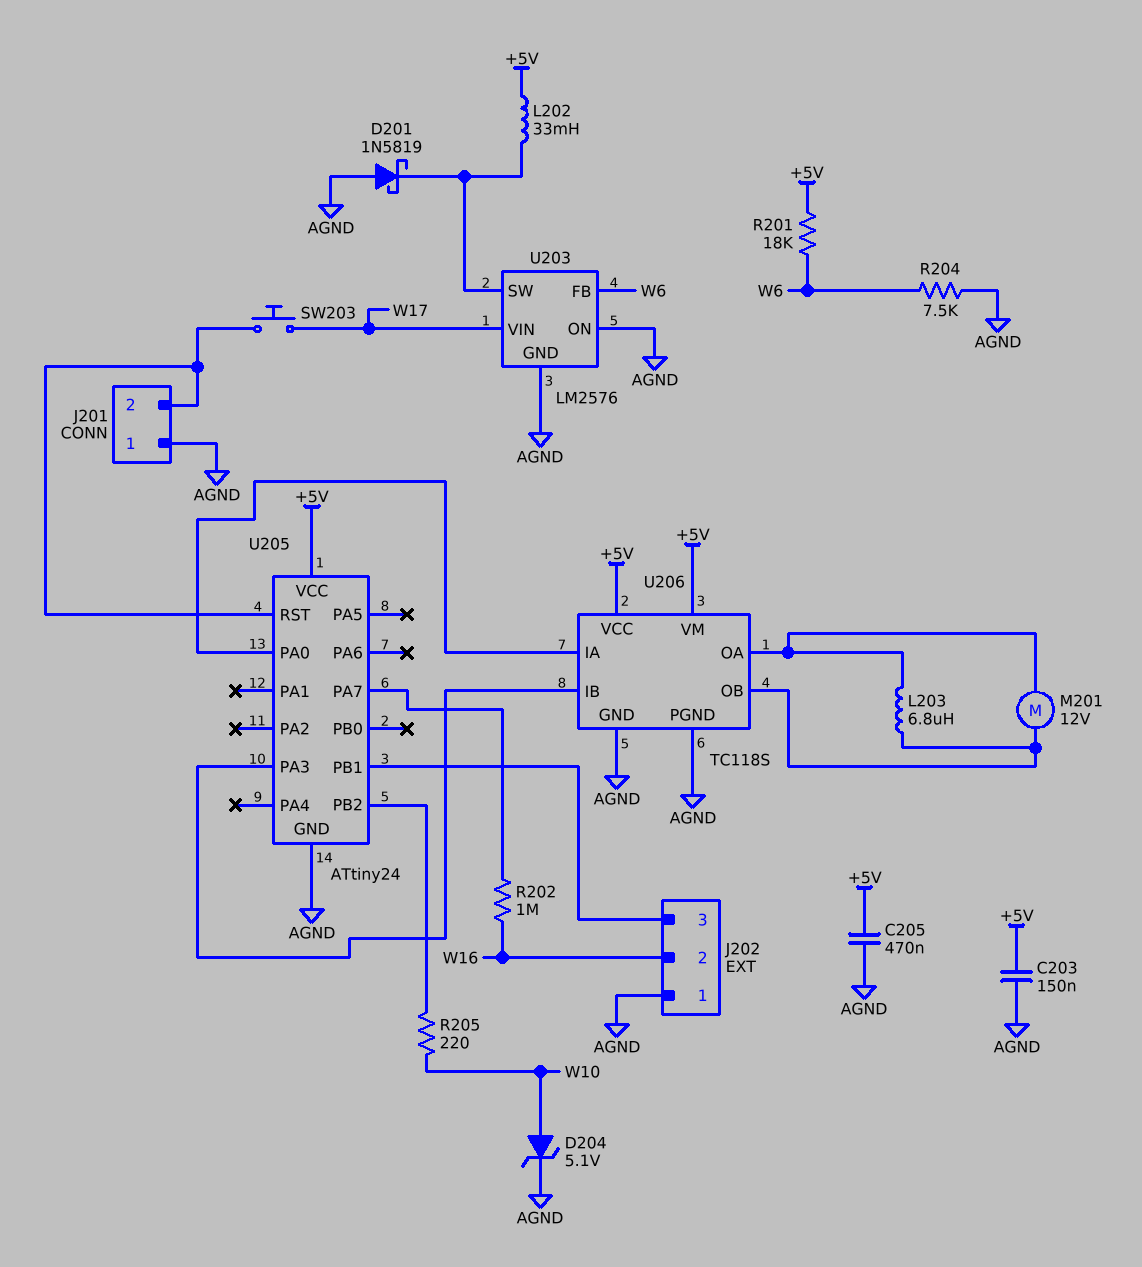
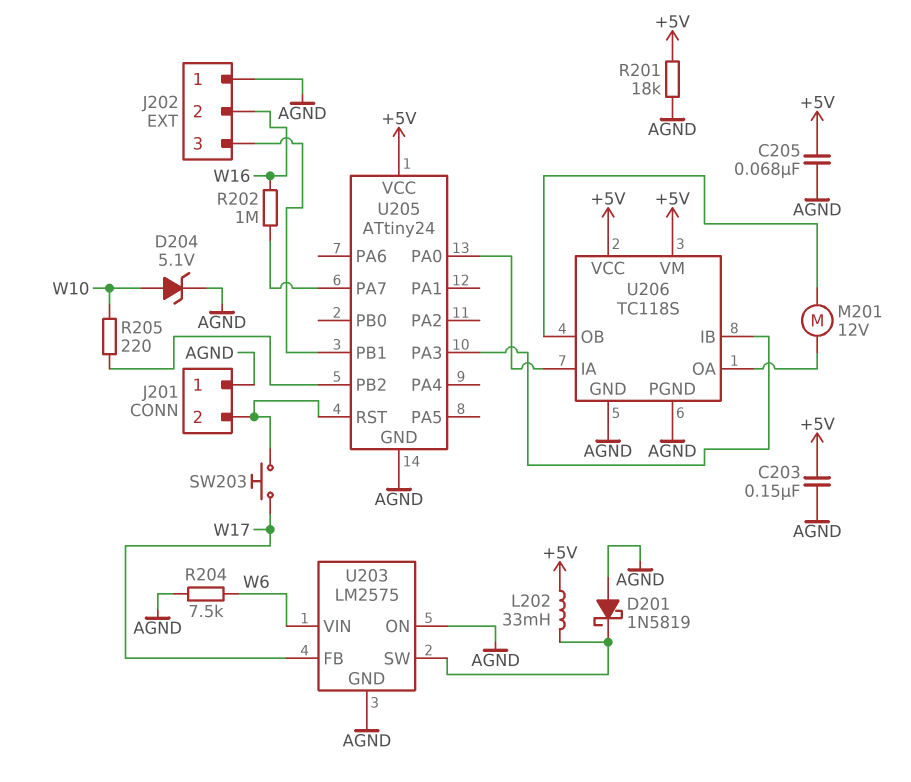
C205: 470nF (+5V, AGND) -> 68nF (+5V, AGND)
L203: 6.8uH (U206/OA, U206/OB) -> none
R201: 18k (+5V, W6) -> 18k (+5V, AGND)
U203: LM2576 -> LM2575
U203 pin FB: W6 -> W17
U203 pin VIN: W17 -> W6

